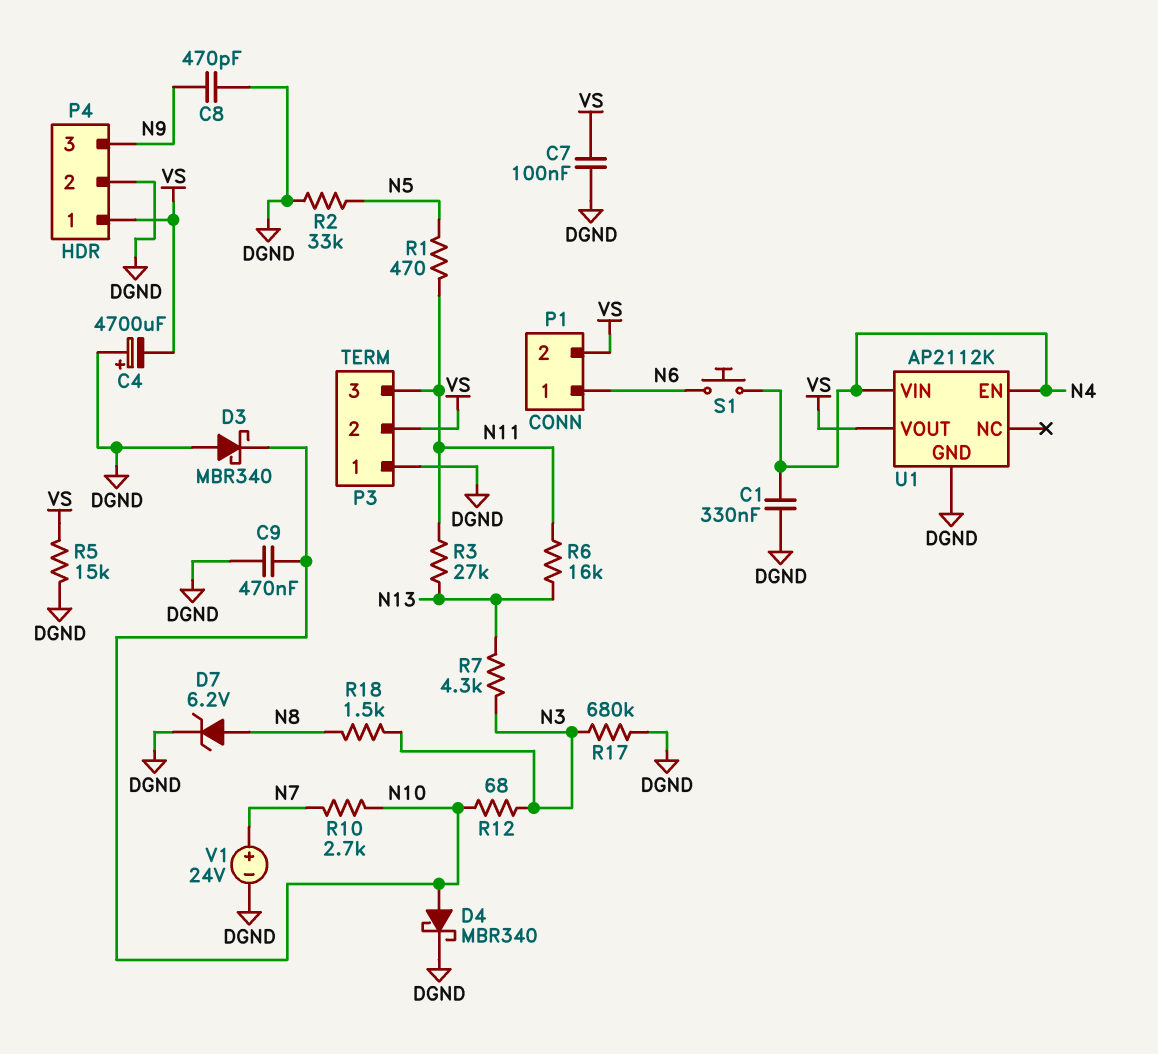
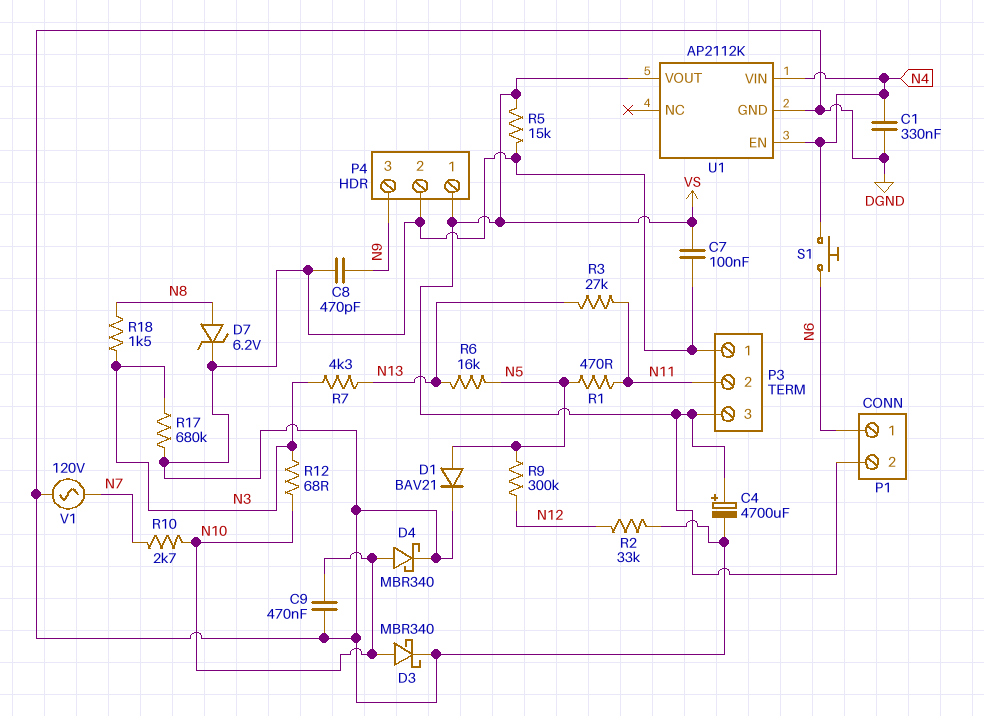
C4: 4700uF (plus DGND, minus VS) -> 4700uF (plus VS, minus DGND)
D1: none -> diode BAV21 (A N5, K DGND)
D3: schottky MBR340 (A DGND, K N10) -> schottky MBR340 (A N10, K DGND)
P3 pin 2: VS -> N11
P3 pin 3: N11 -> VS
R2: 33k (DGND, N5) -> 33k (DGND, N12)
R6: 16k (N11, N13) -> 16k (N5, N13)
R9: none -> 300k (N5, N12)
V1: 24V (plus N7, minus DGND) -> AC 120V (DGND, N7)

